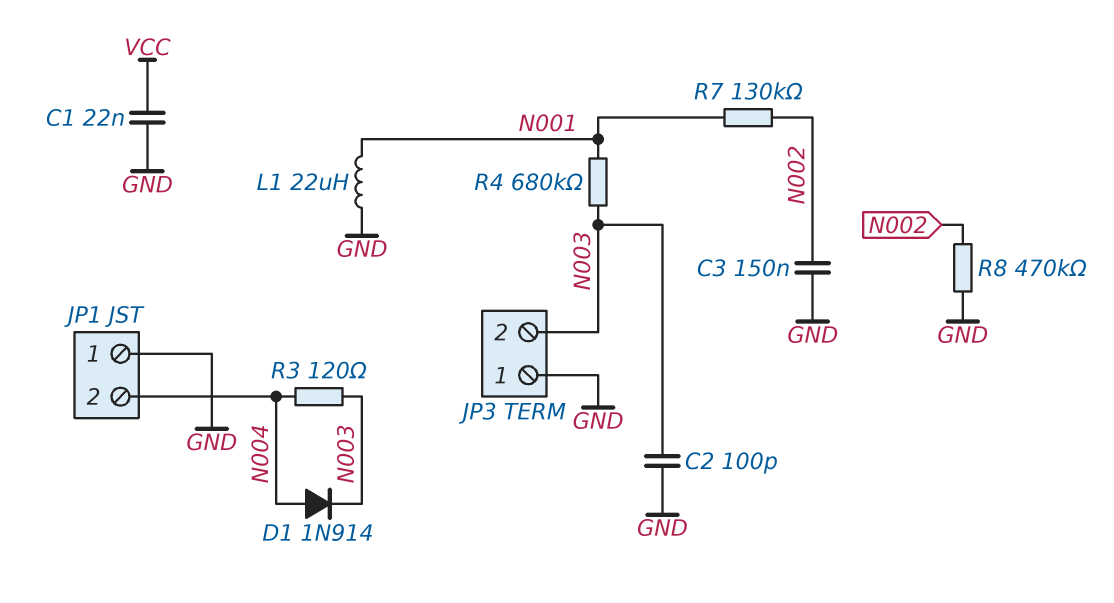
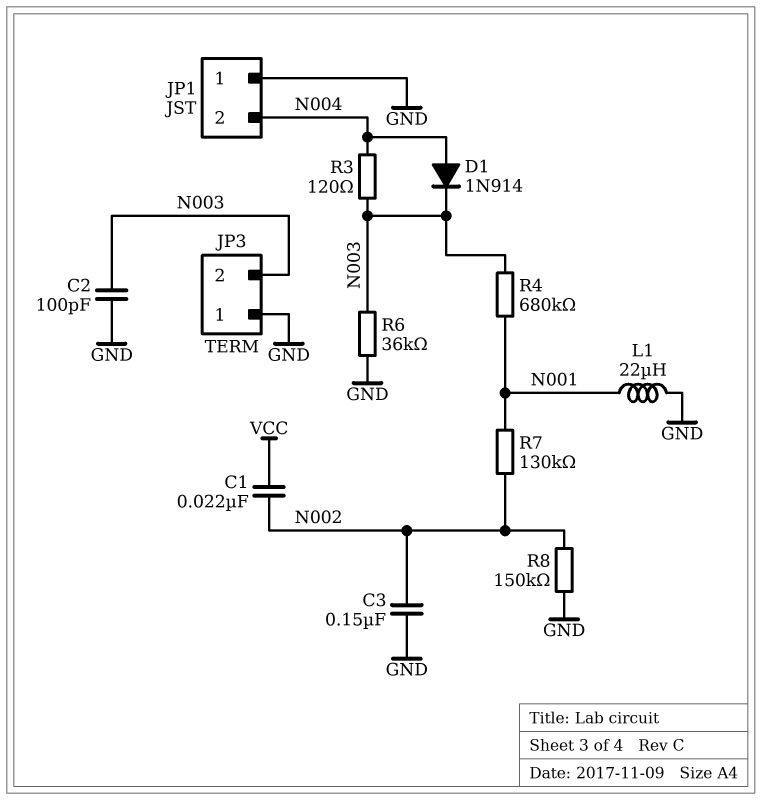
C1: 22nF (GND, VCC) -> 22nF (N002, VCC)
R6: none -> 36k (GND, N003)
R8: 470k (GND, N002) -> 150k (GND, N002)

